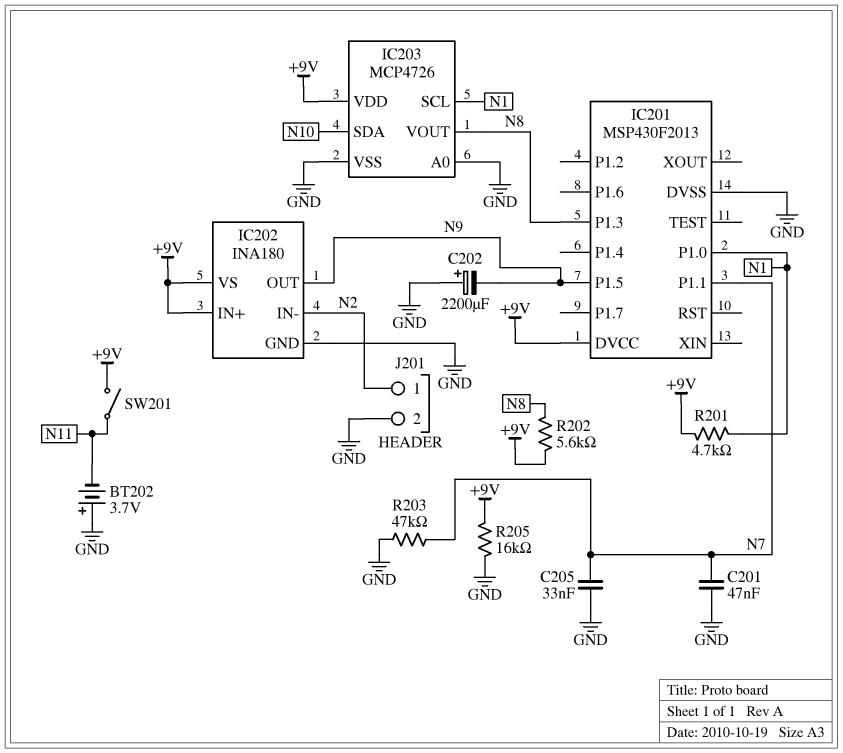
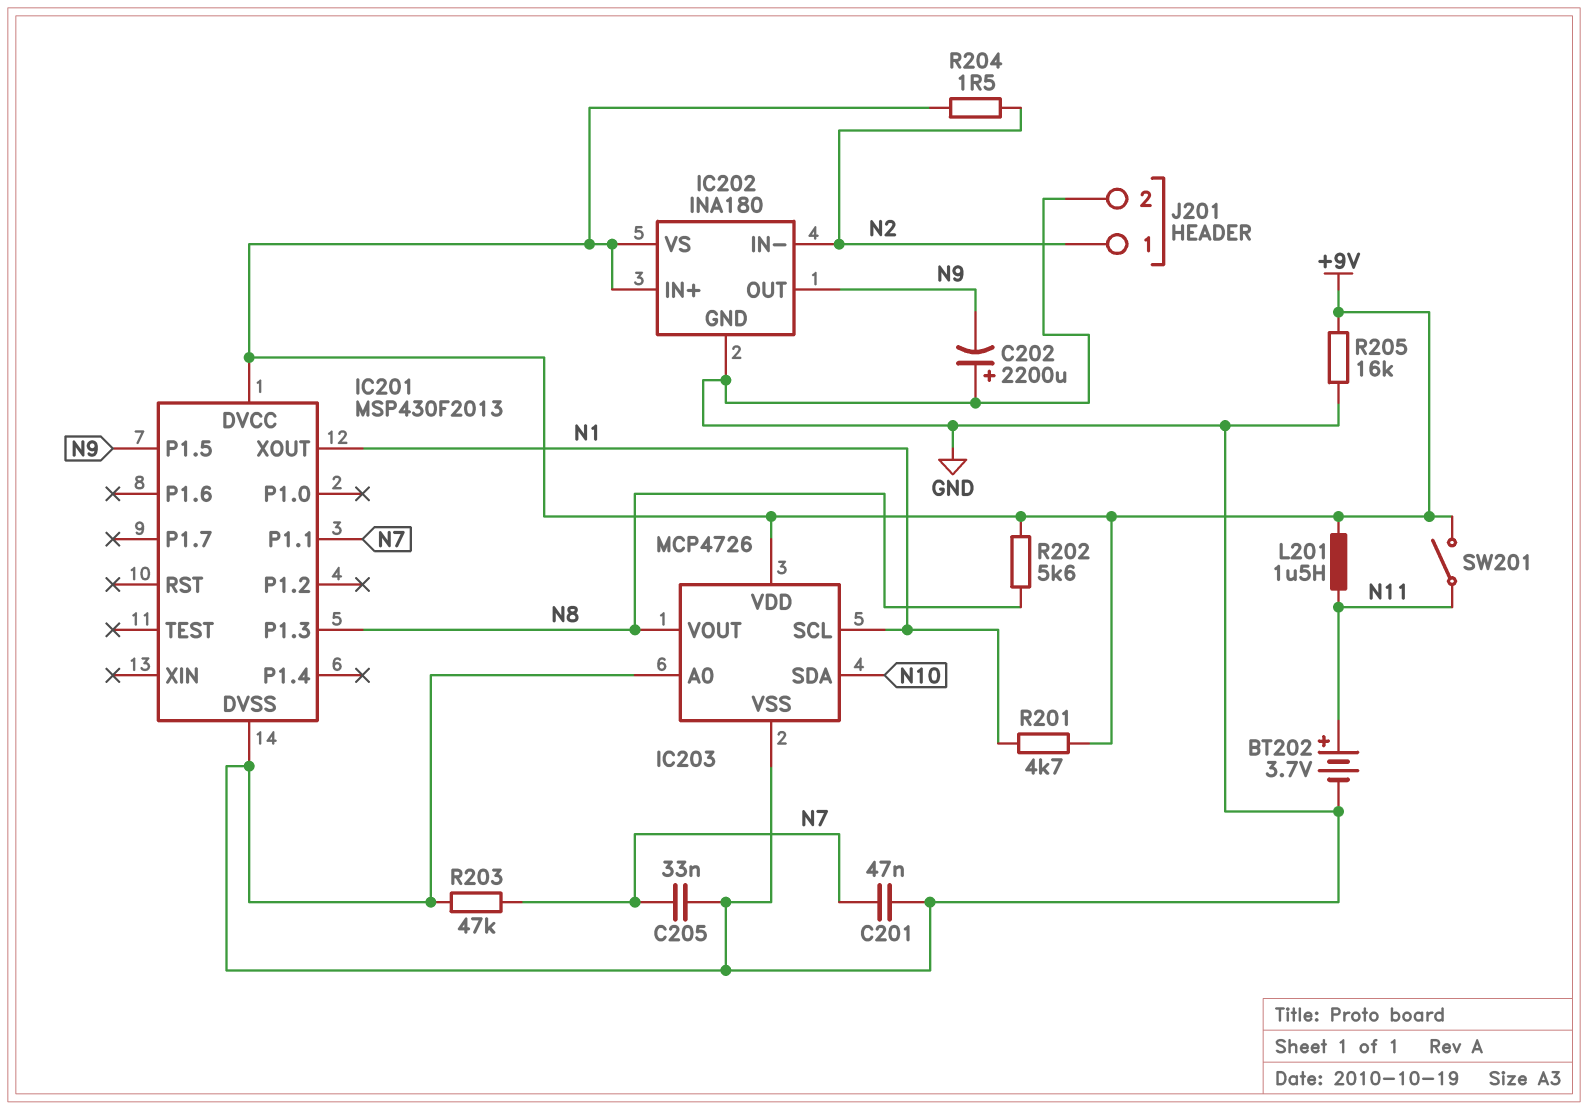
BT202: 3.7V (plus GND, minus N11) -> 3.7V (plus N11, minus GND)
IC201 pin P1.0: N1 -> none
IC201 pin XOUT: none -> N1
L201: none -> 1.5uH (+9V, N11)
R204: none -> 1.5 (+9V, N2)

